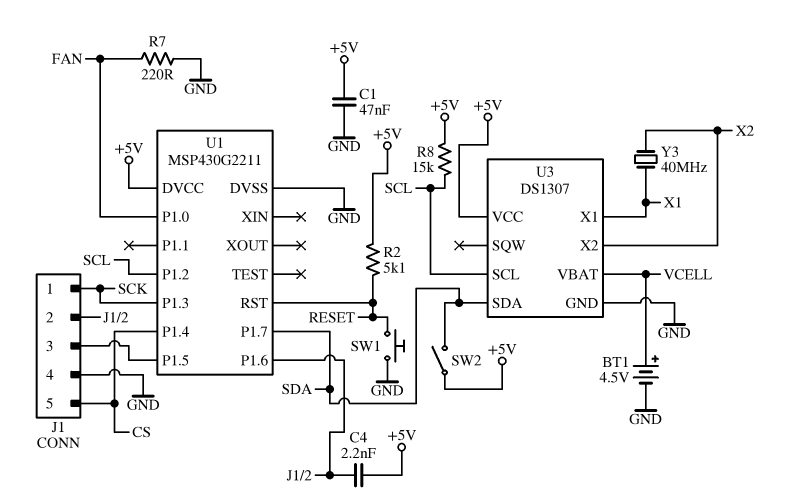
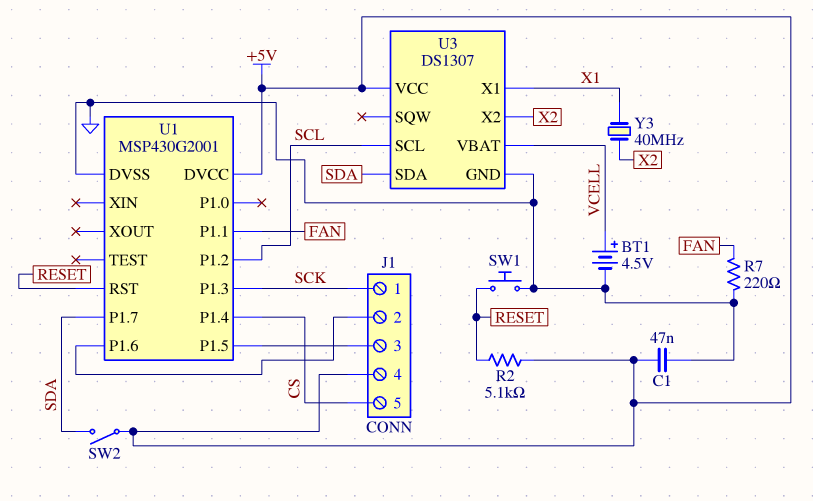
C4: 2.2nF (+5V, J1/2) -> none
J1 pin 4: GND -> +5V
R8: 15k (+5V, SCL) -> none
U1: MSP430G2211 -> MSP430G2001
U1 pin P1.0: FAN -> none
U1 pin P1.1: none -> FAN

